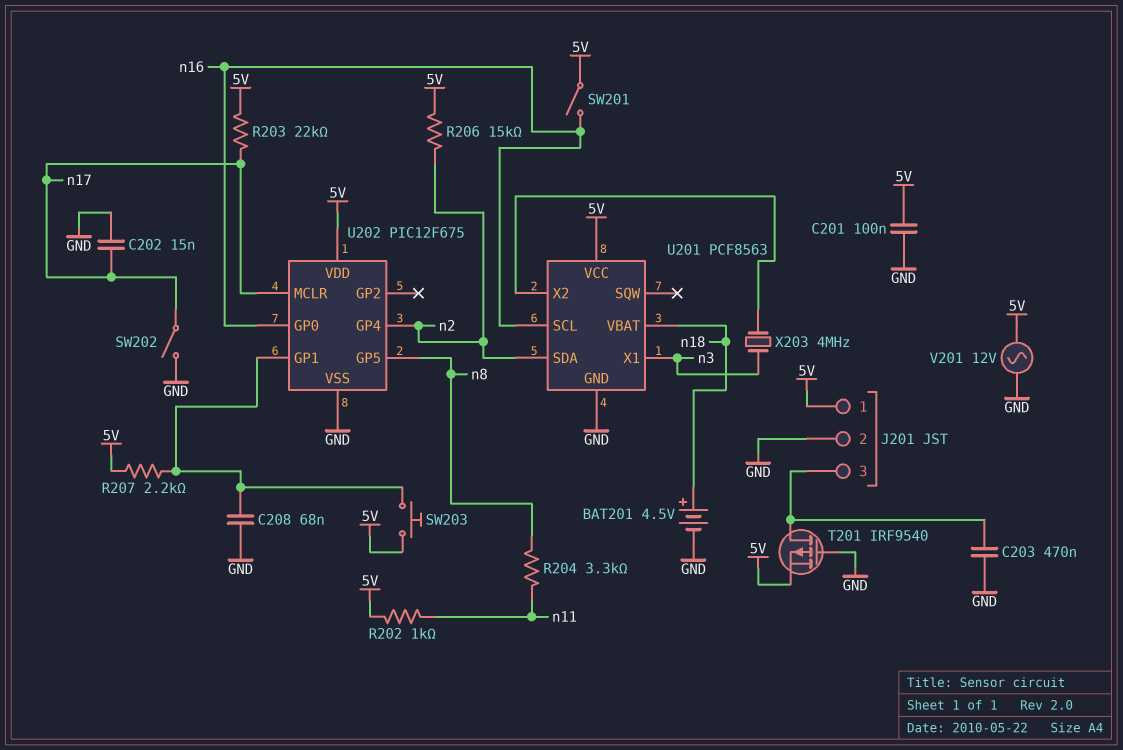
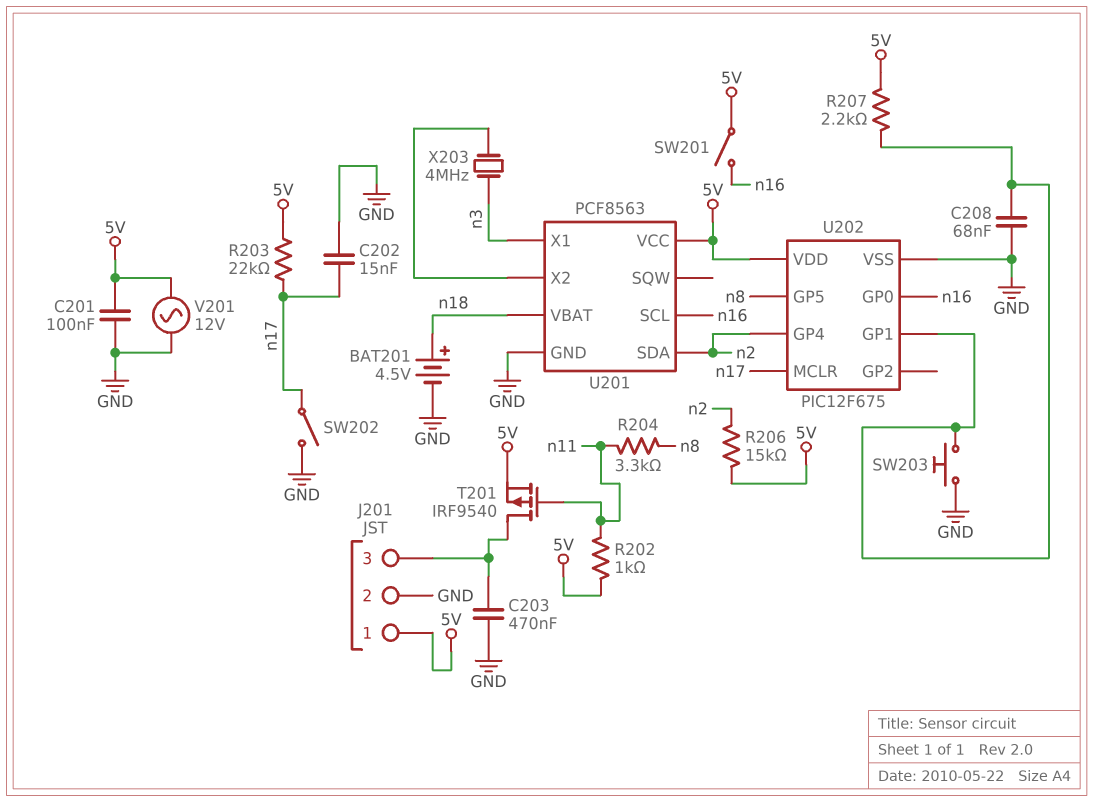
SW203: button (5V, U202/GP1) -> button (GND, U202/GP1)
T201: PMOS IRF9540 (G GND, D J201/3, S 5V) -> PMOS IRF9540 (G n11, D J201/3, S 5V)

